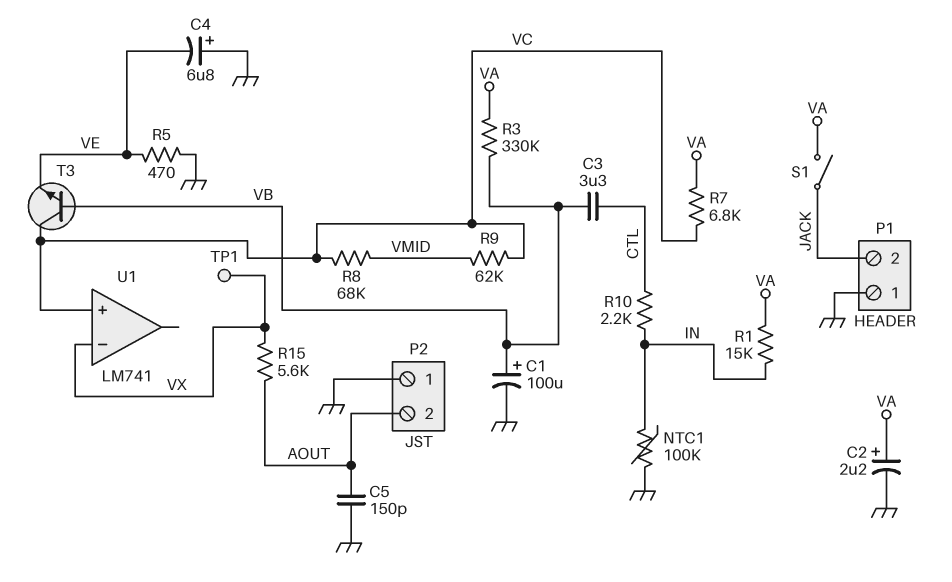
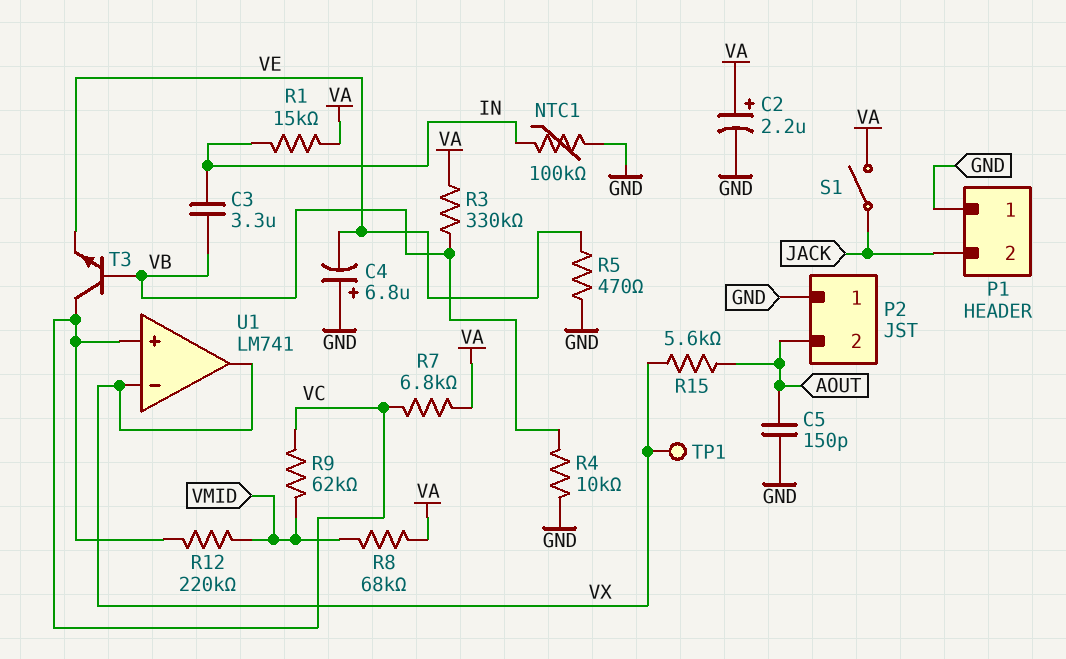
C1: 100uF (plus VB, minus GND) -> none
C3: 3.3uF (CTL, VB) -> 3.3uF (IN, VB)
R4: none -> 10k (GND, VB)
R8: 68k (VC, VMID) -> 68k (VA, VMID)
R10: 2.2k (CTL, IN) -> none
R12: none -> 220k (VC, VMID)
U1 pin out: none -> VX

